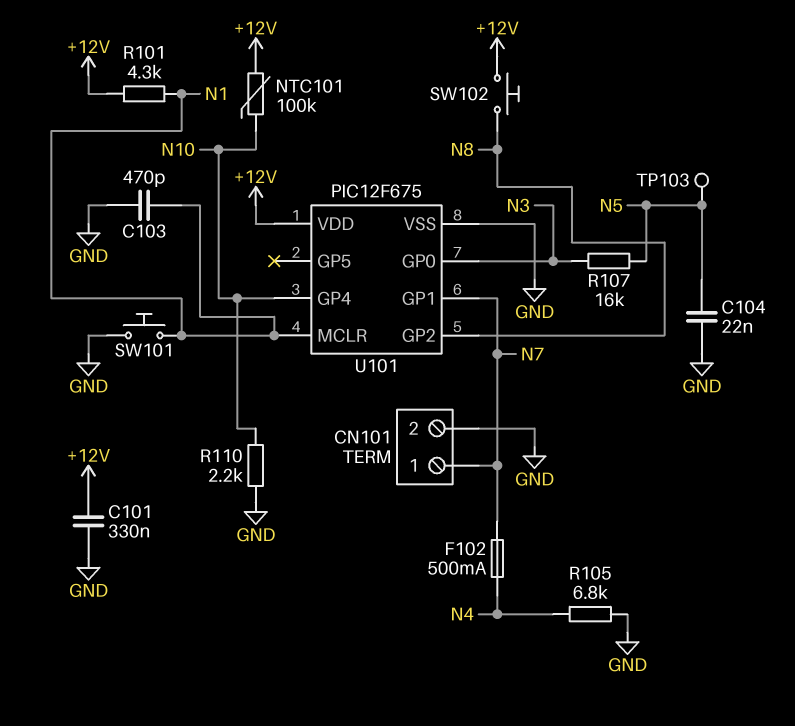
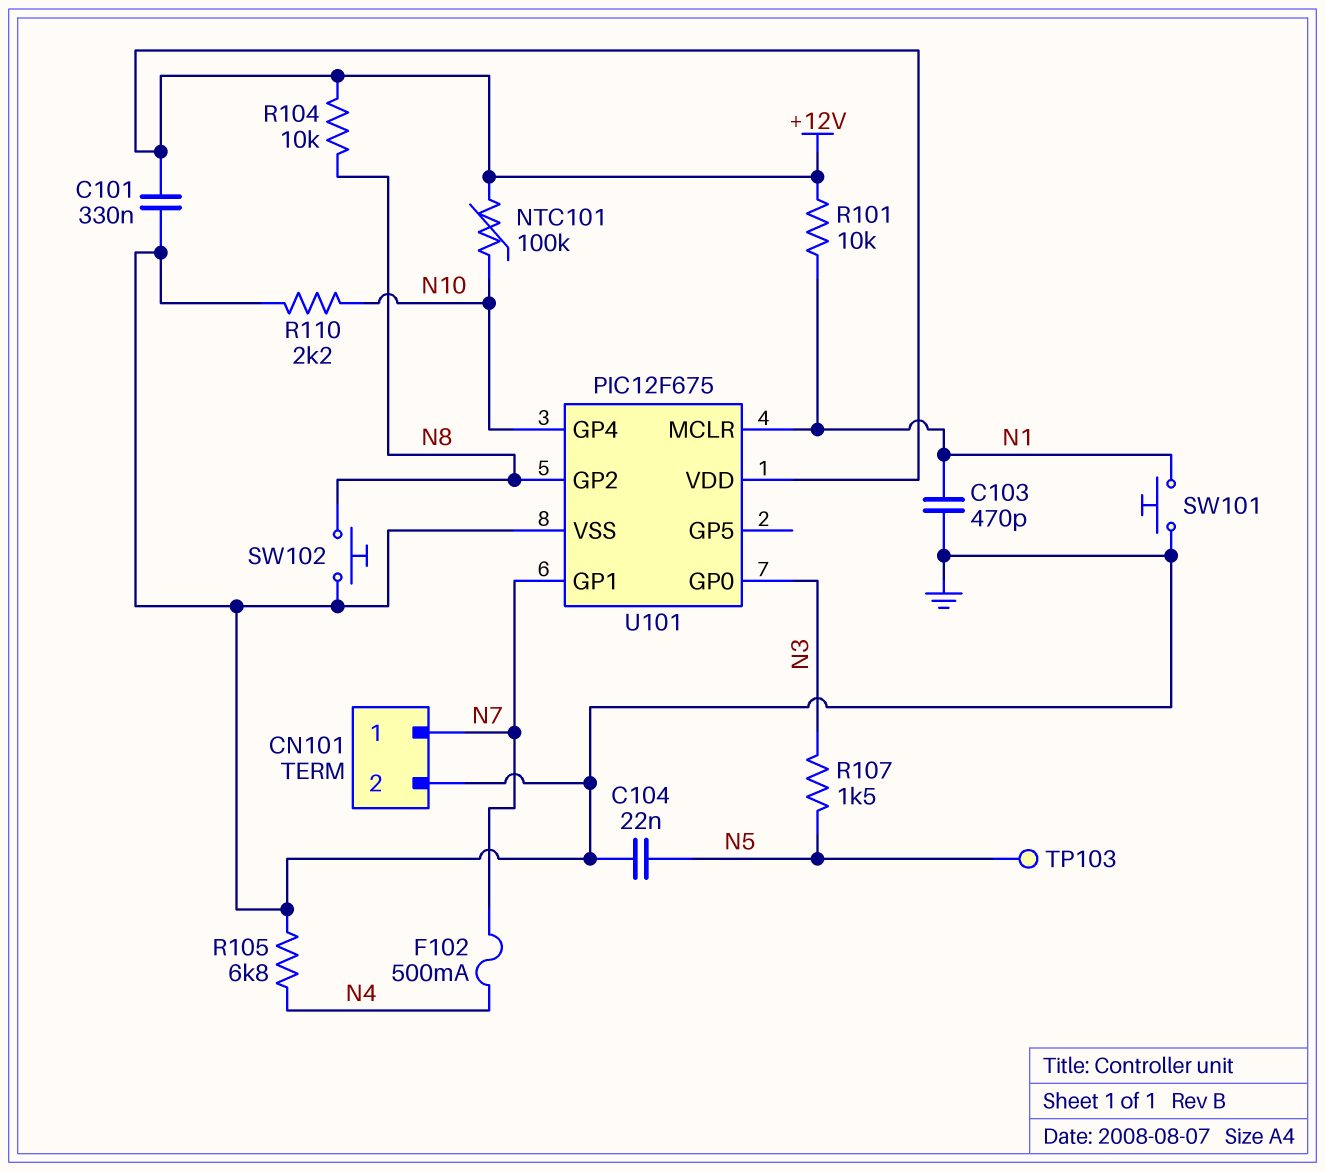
R101: 4.3k (+12V, N1) -> 10k (+12V, N1)
R104: none -> 10k (+12V, N8)
R107: 16k (N3, N5) -> 1.5k (N3, N5)
SW102: button (+12V, N8) -> button (GND, N8)

